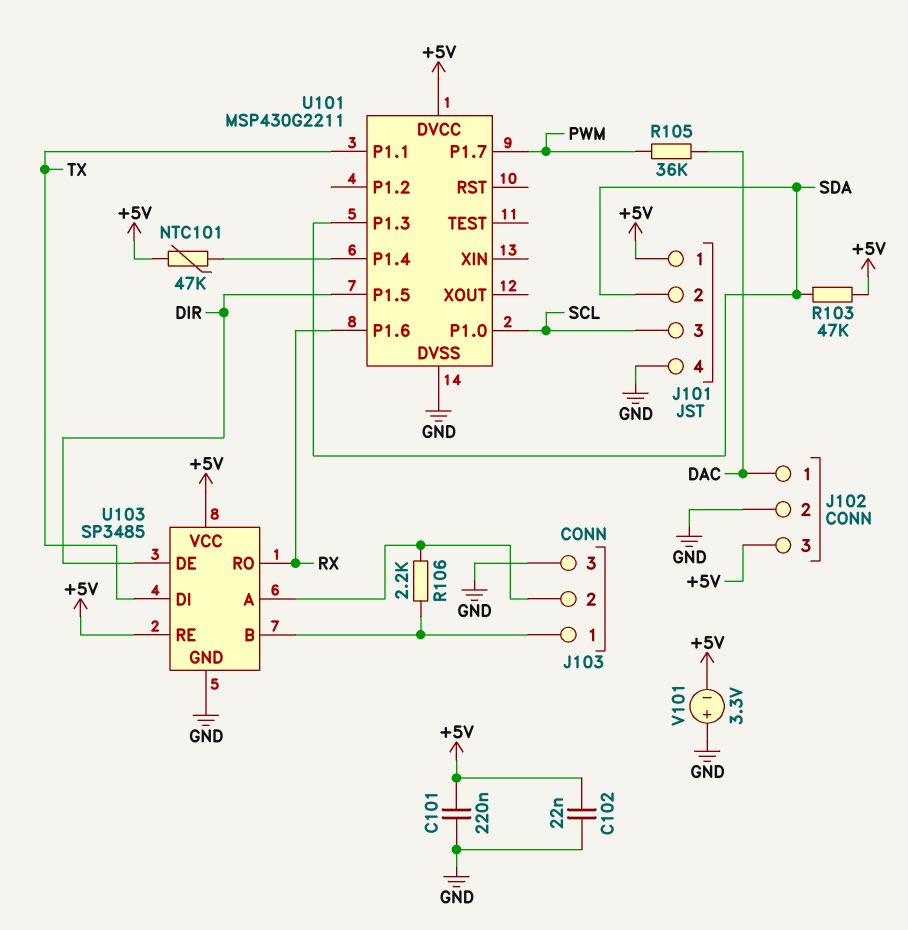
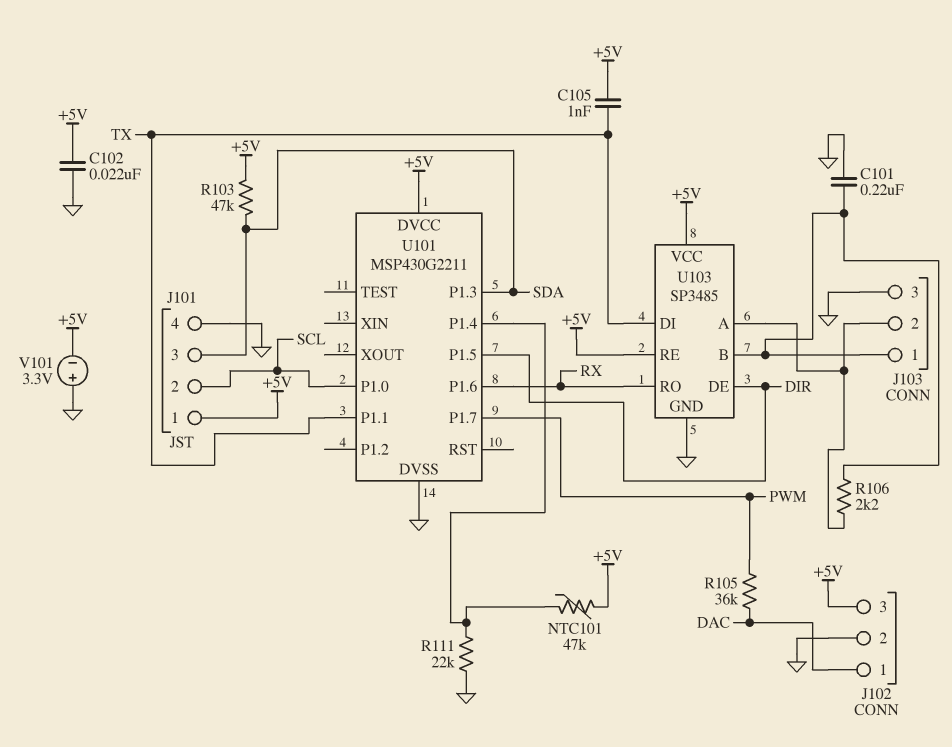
C101: 220nF (+5V, GND) -> 220nF (GND, J103/1)
C105: none -> 1nF (+5V, TX)
J101 pin 2: SDA -> SCL
J101 pin 3: SCL -> SDA
R111: none -> 22k (GND, U101/P1.4)

